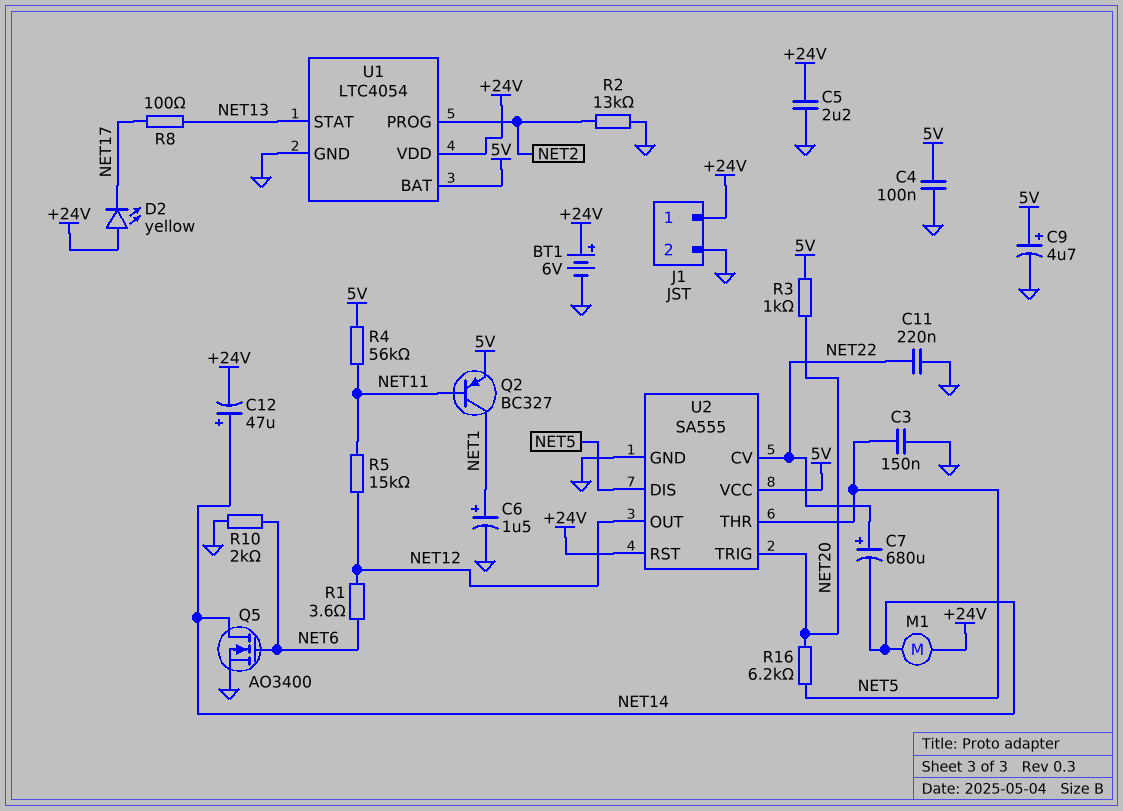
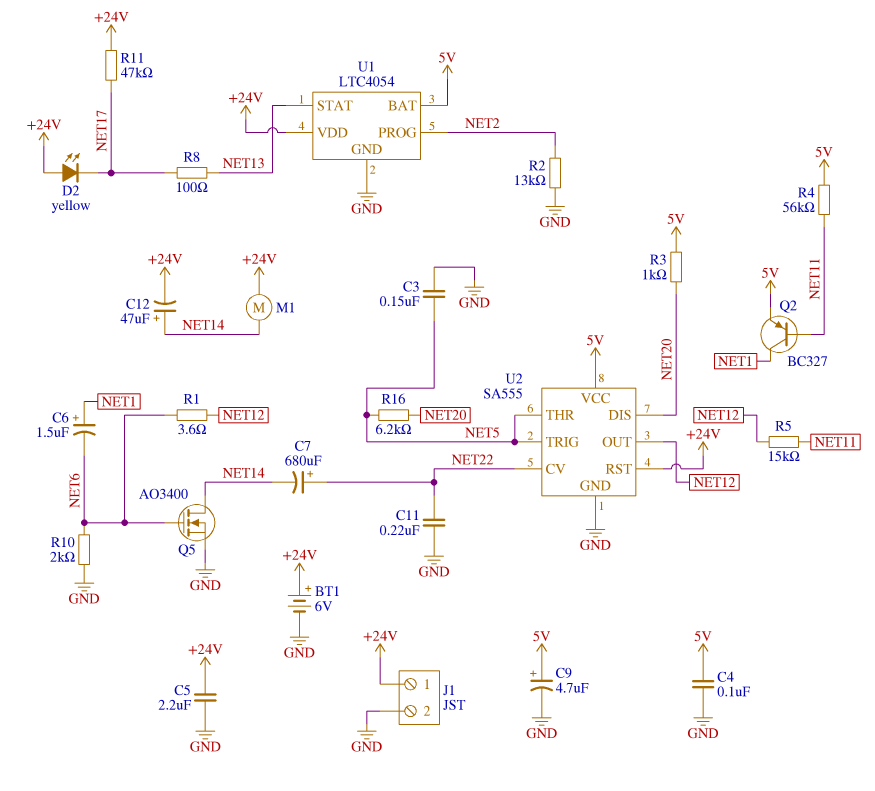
C6: 1.5uF (plus NET1, minus GND) -> 1.5uF (plus NET1, minus NET6)
R11: none -> 47k (+24V, NET17)
U2 pin DIS: NET5 -> NET20
U2 pin TRIG: NET20 -> NET5

